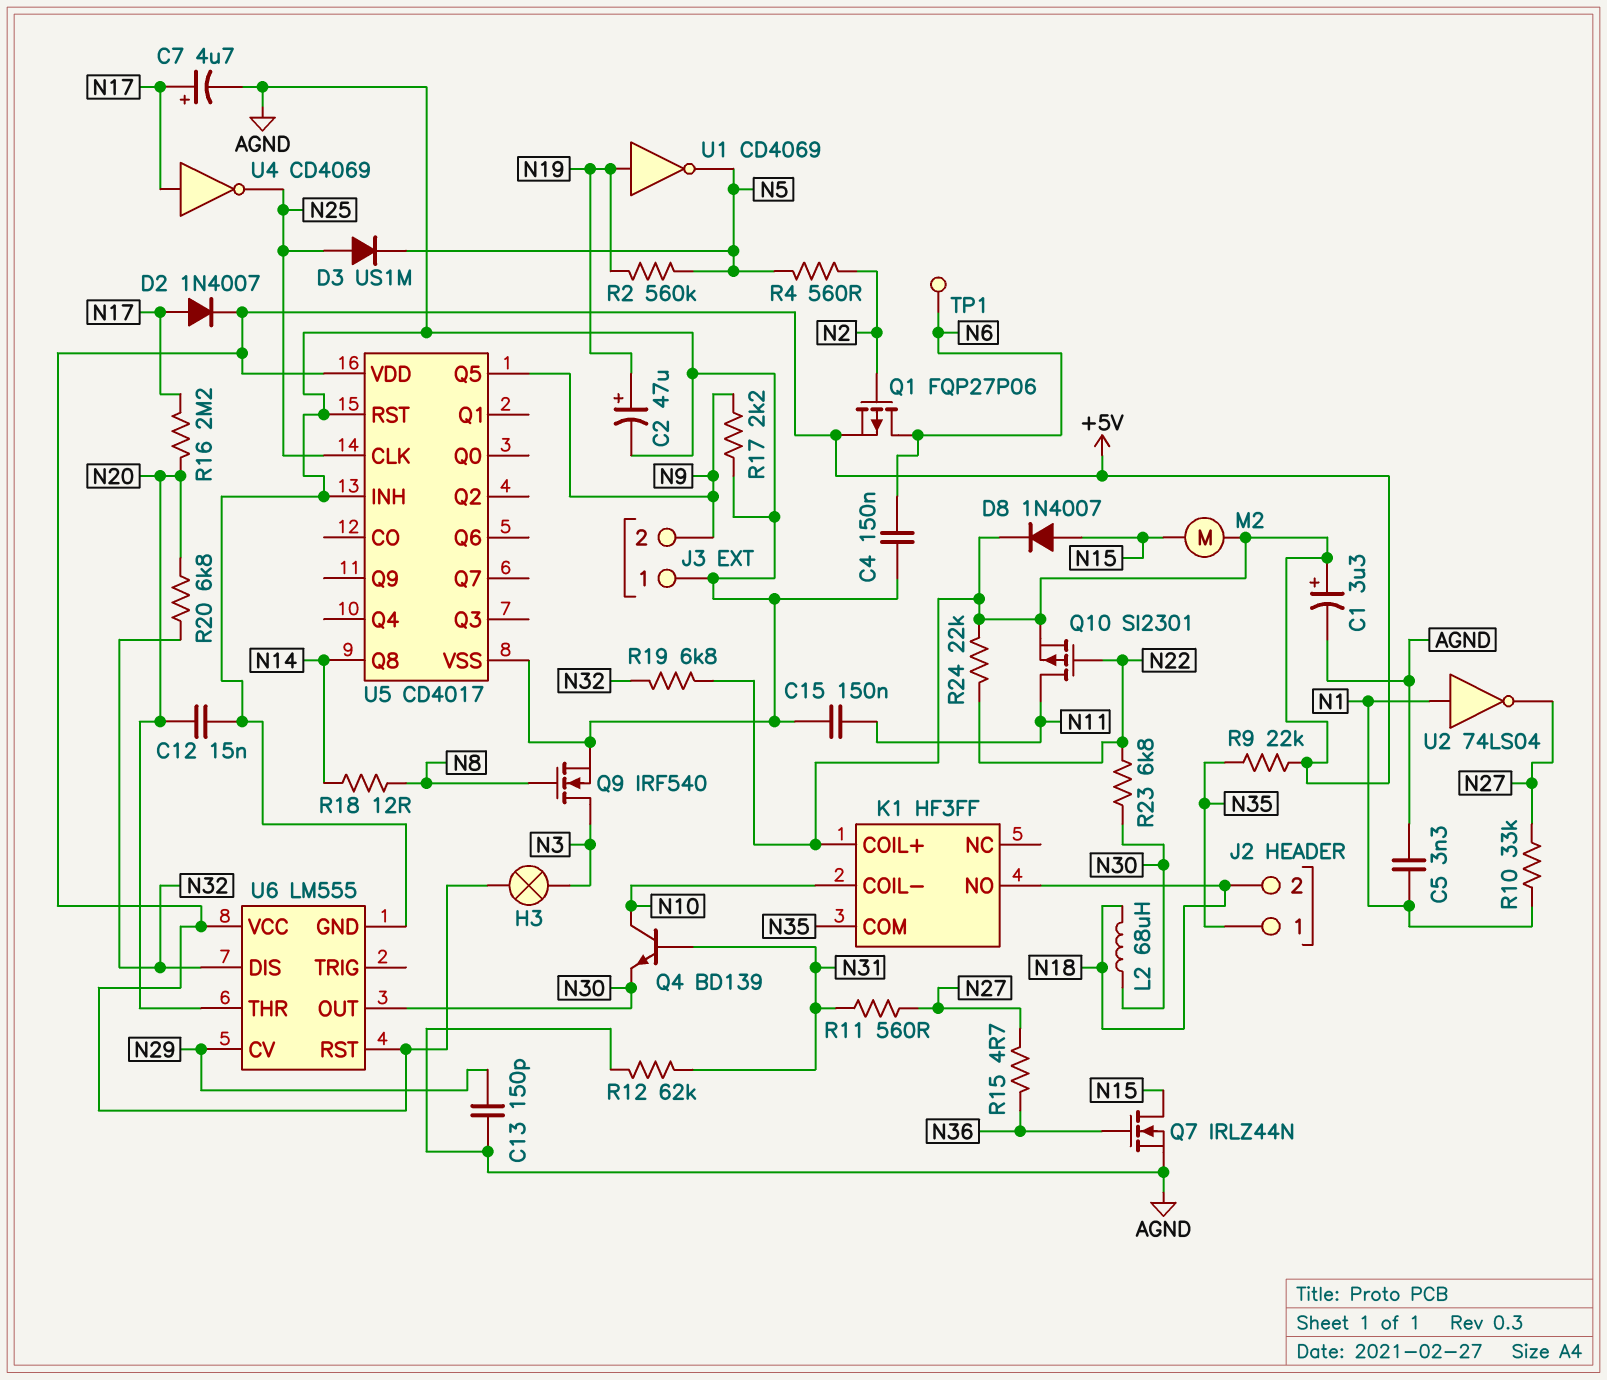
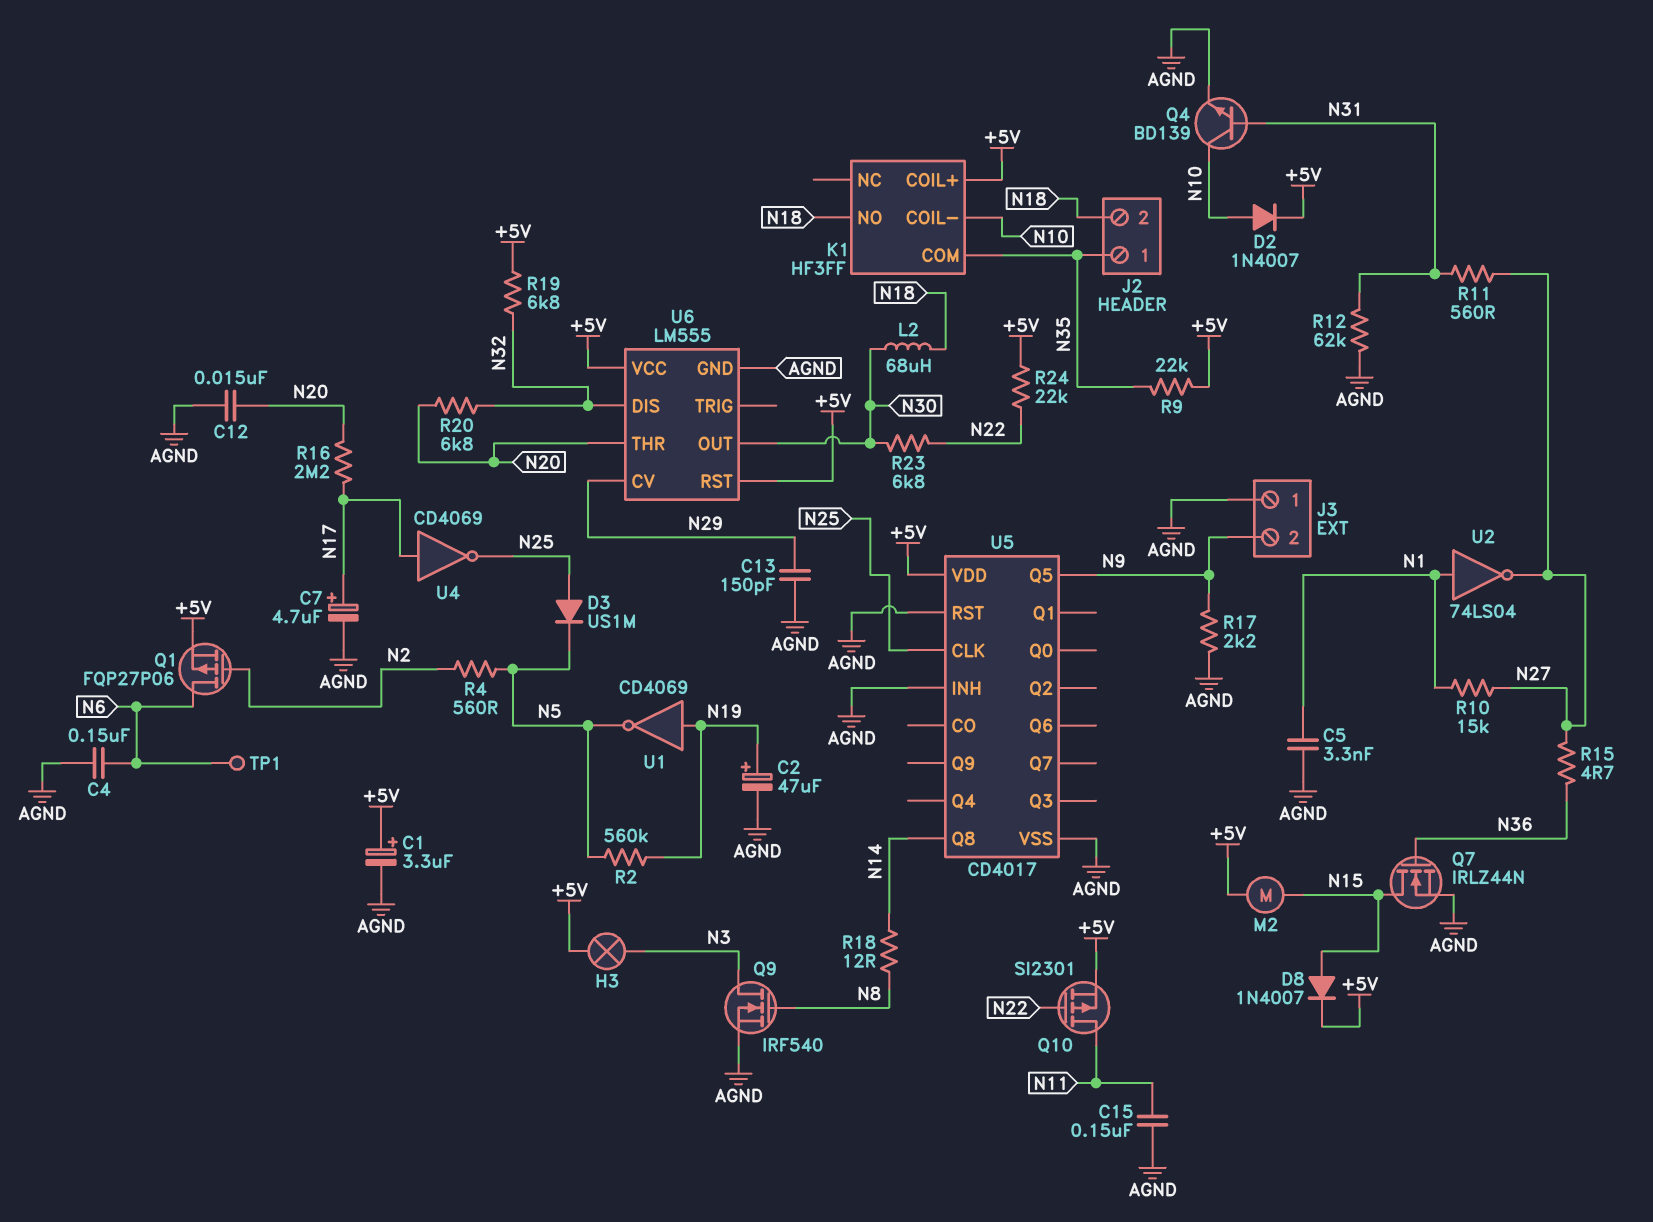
D2: diode 1N4007 (A N17, K +5V) -> diode 1N4007 (A N10, K +5V)
Q4: NPN BD139 (B N31, C N10, E N30) -> NPN BD139 (B N31, C N10, E AGND)
R10: 33k (N1, N27) -> 15k (N1, N27)

